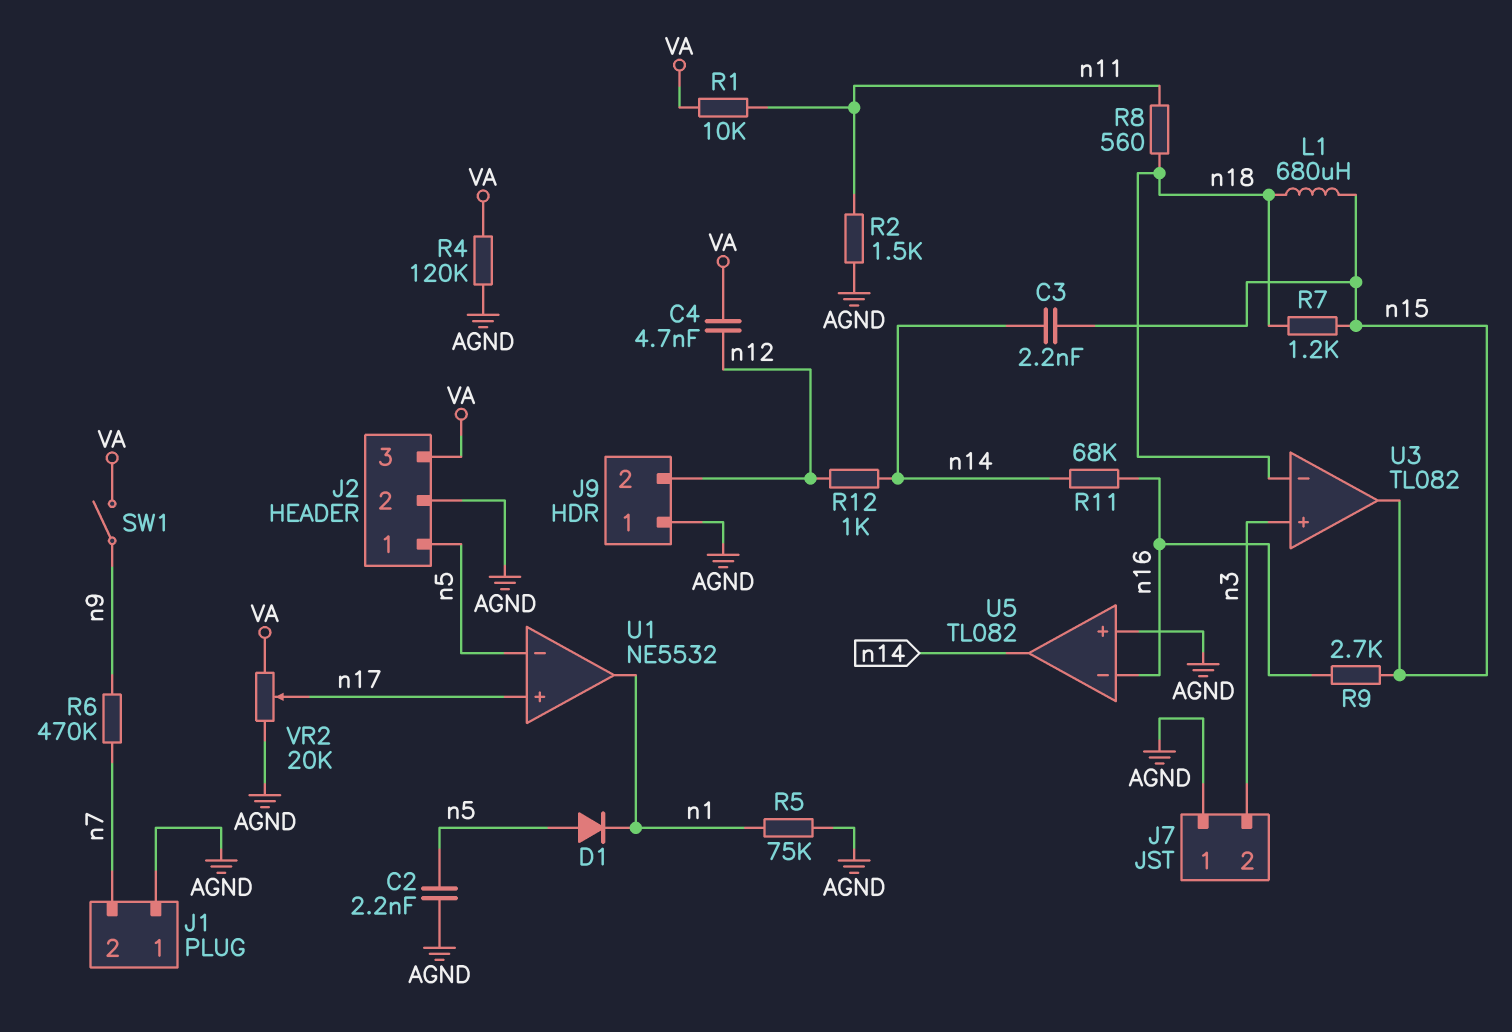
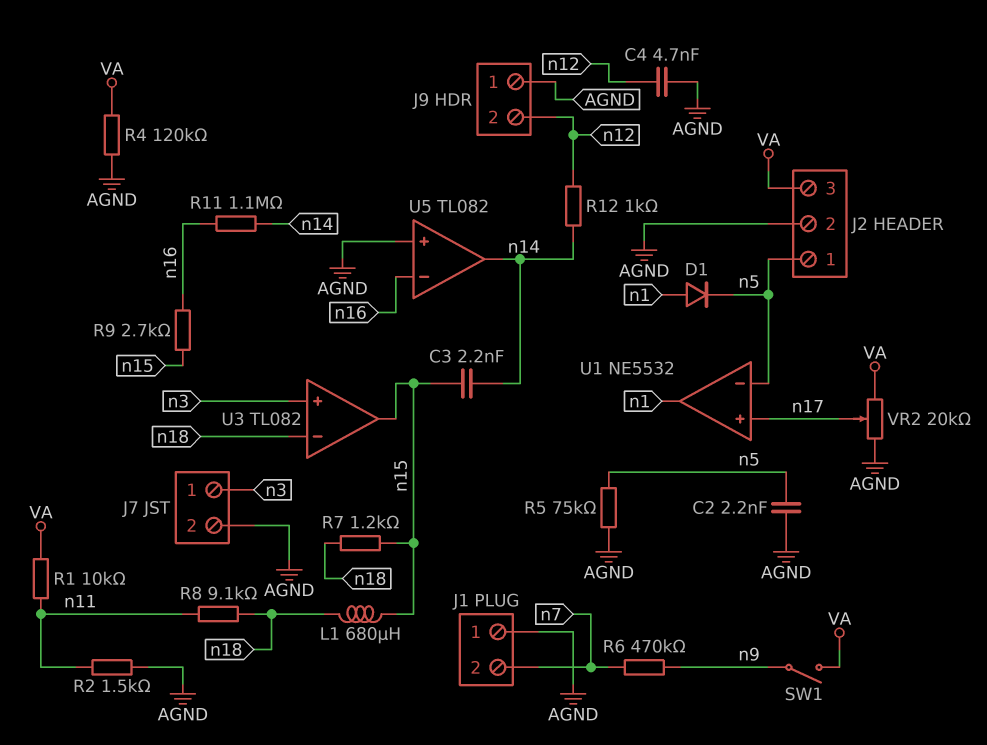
C4: 4.7nF (VA, n12) -> 4.7nF (AGND, n12)
D1: diode (A n5, K n1) -> diode (A n1, K n5)
J7 pin 1: AGND -> n3
J7 pin 2: n3 -> AGND
R5: 75k (AGND, n1) -> 75k (AGND, n5)
R8: 560 (n11, n18) -> 9.1k (n11, n18)
R11: 68k (n14, n16) -> 1.1M (n14, n16)

